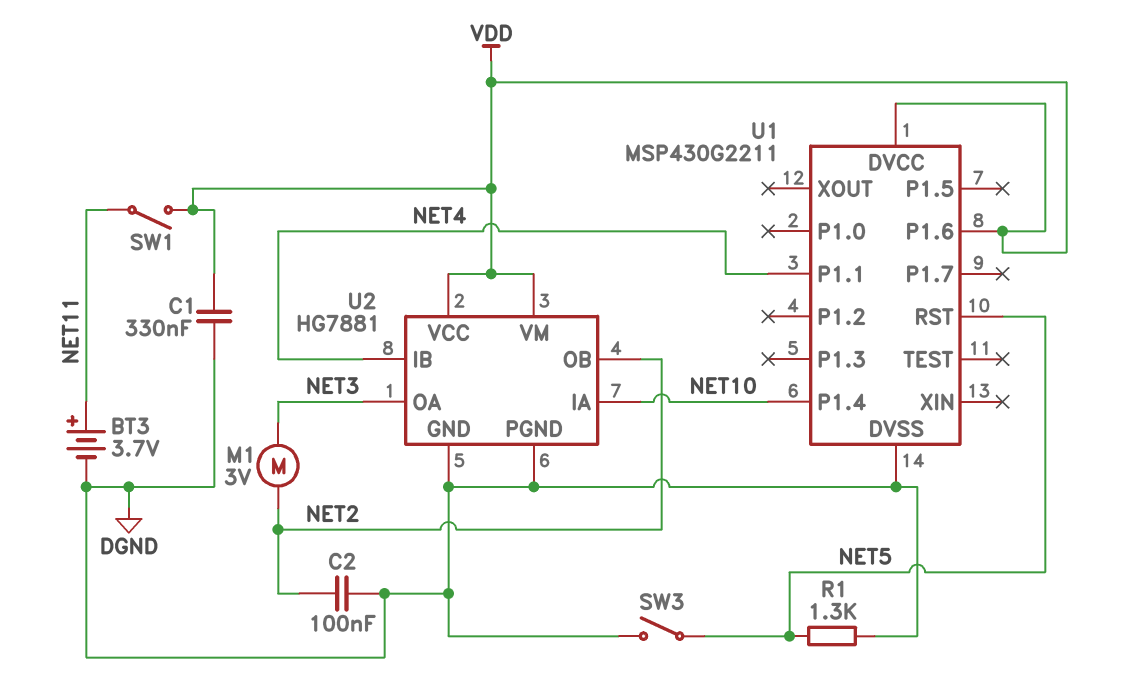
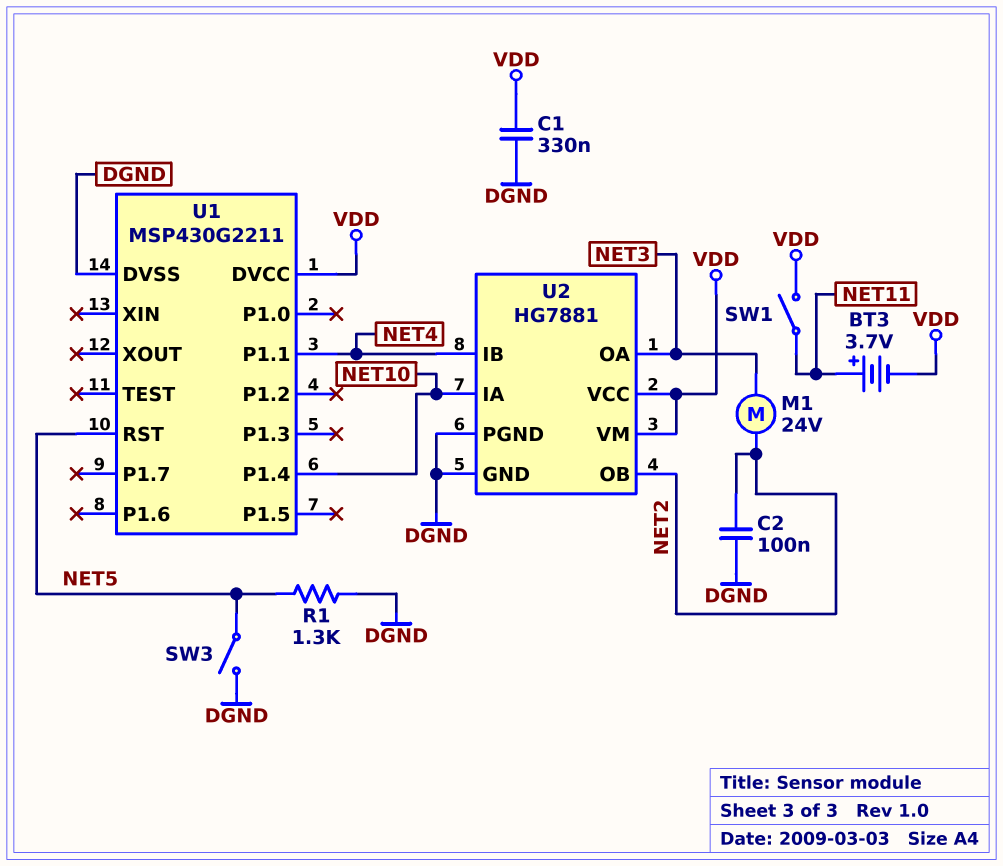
BT3: 3.7V (plus NET11, minus DGND) -> 3.7V (plus NET11, minus VDD)
M1: motor 3V (NET2, NET3) -> motor 24V (NET2, NET3)
U1 pin P1.6: VDD -> none

